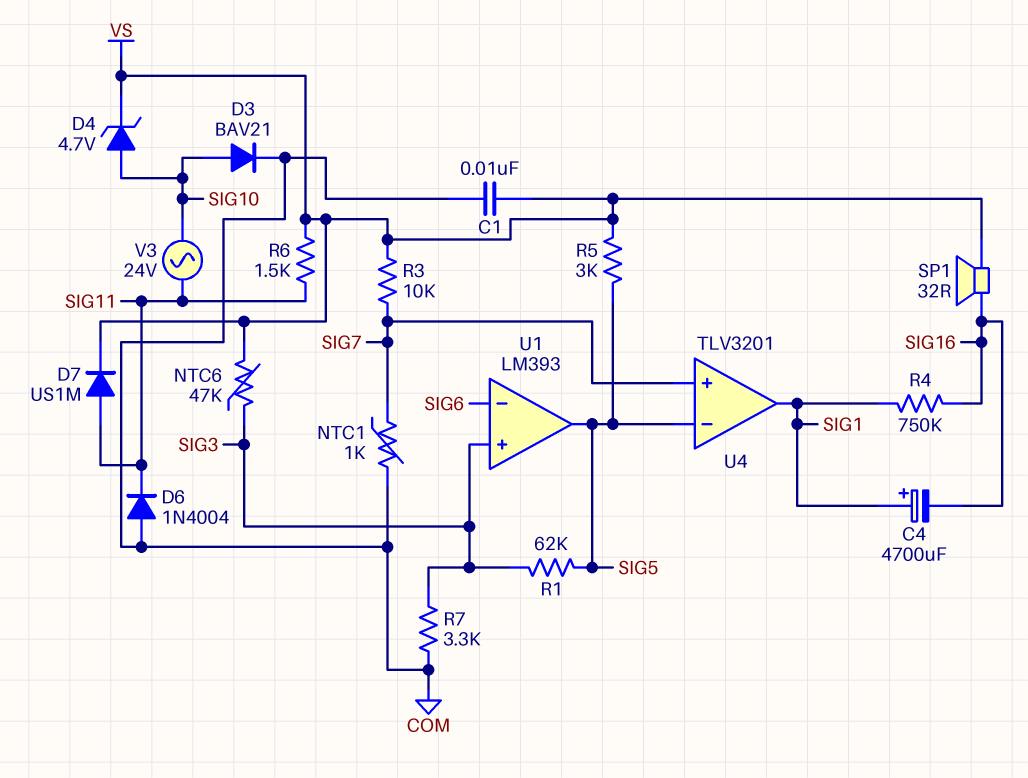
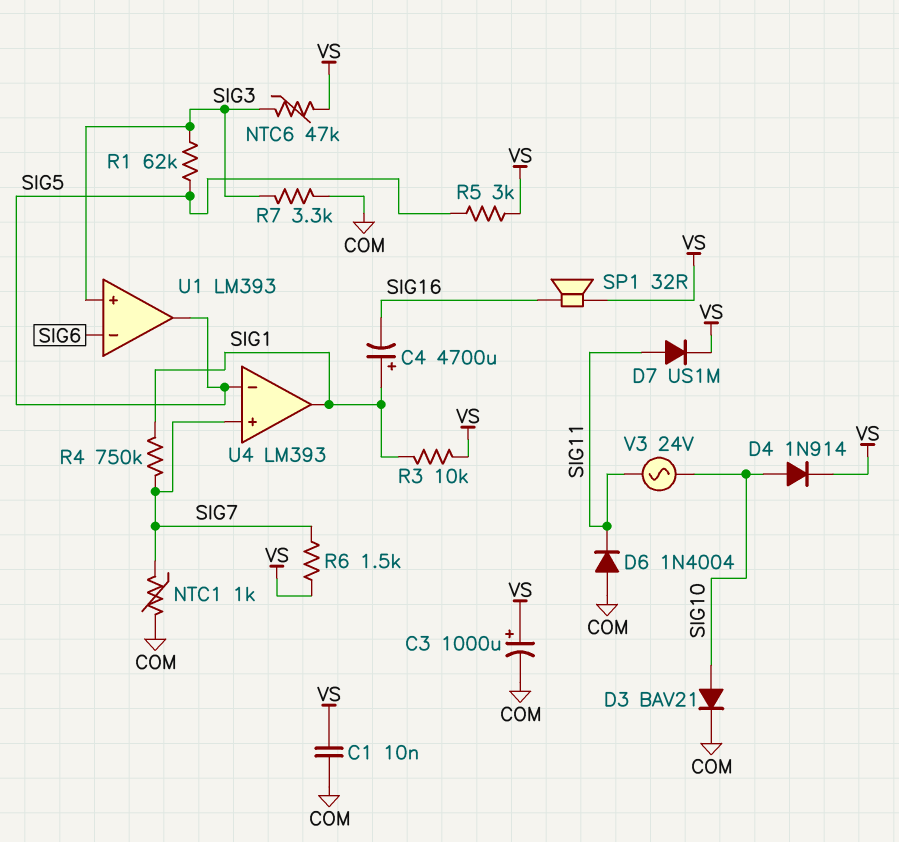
C3: none -> 1000uF (plus VS, minus COM)
D4: zener 4.7V (A SIG10, K VS) -> diode 1N914 (A SIG10, K VS)
R3: 10k (SIG7, VS) -> 10k (SIG1, VS)
R4: 750k (SIG1, SIG16) -> 750k (SIG1, SIG7)
R6: 1.5k (SIG11, VS) -> 1.5k (SIG7, VS)
U4: TLV3201 -> LM393

